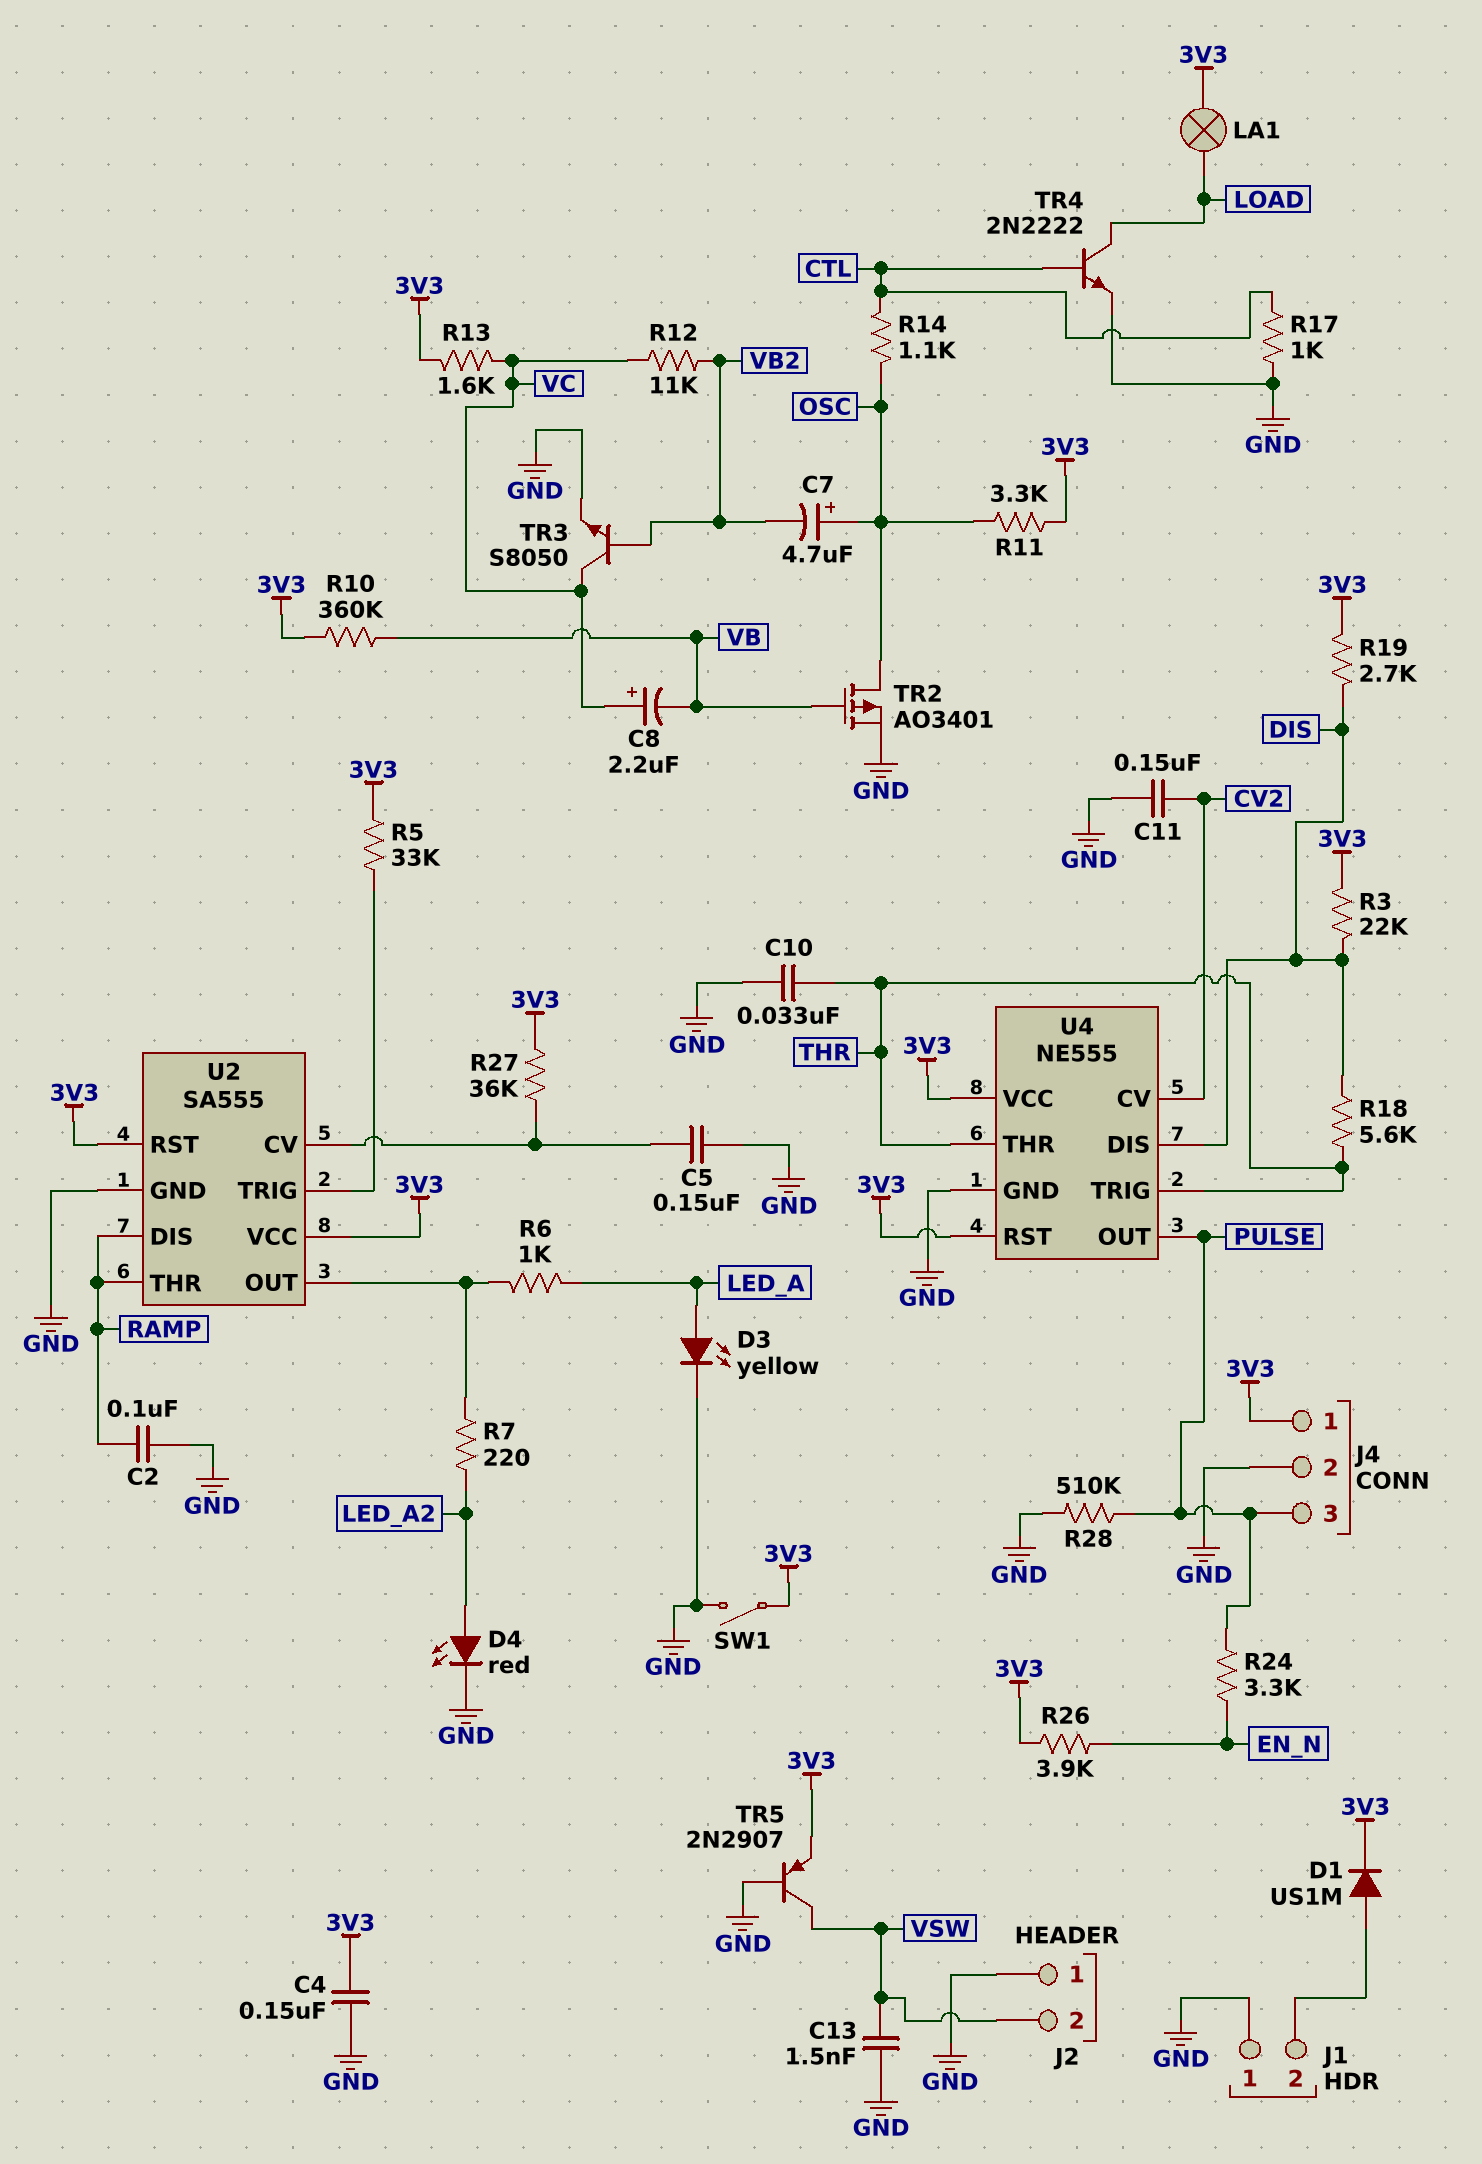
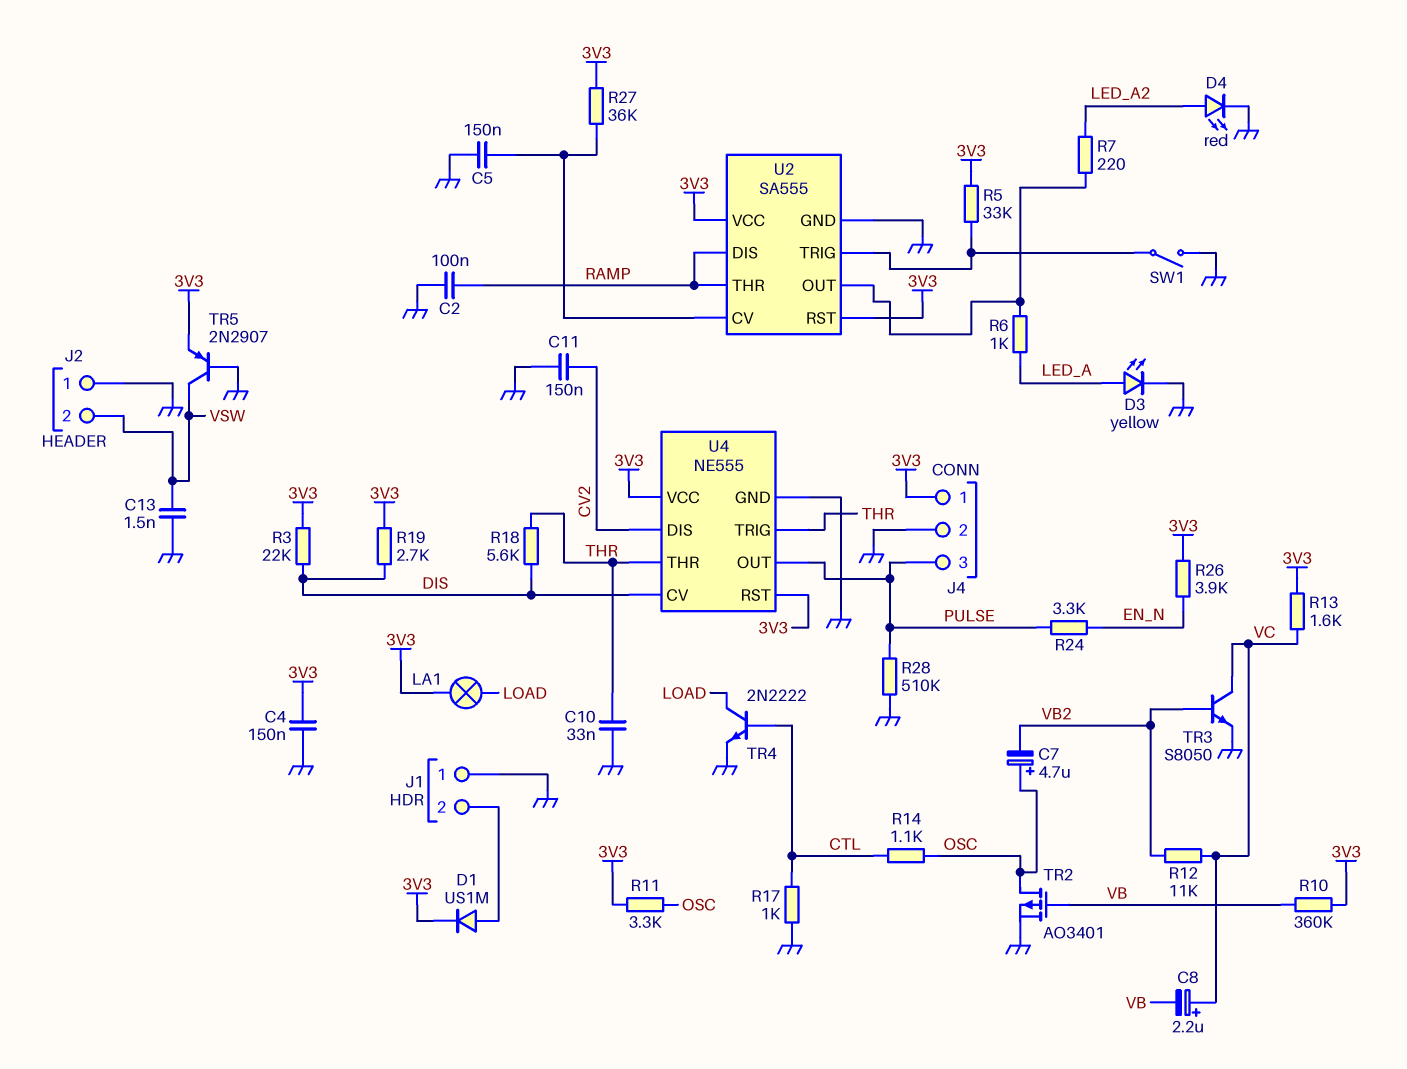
SW1: switch (3V3, GND) -> switch (GND, U2/TRIG)
U4 pin CV: CV2 -> DIS
U4 pin DIS: DIS -> CV2

